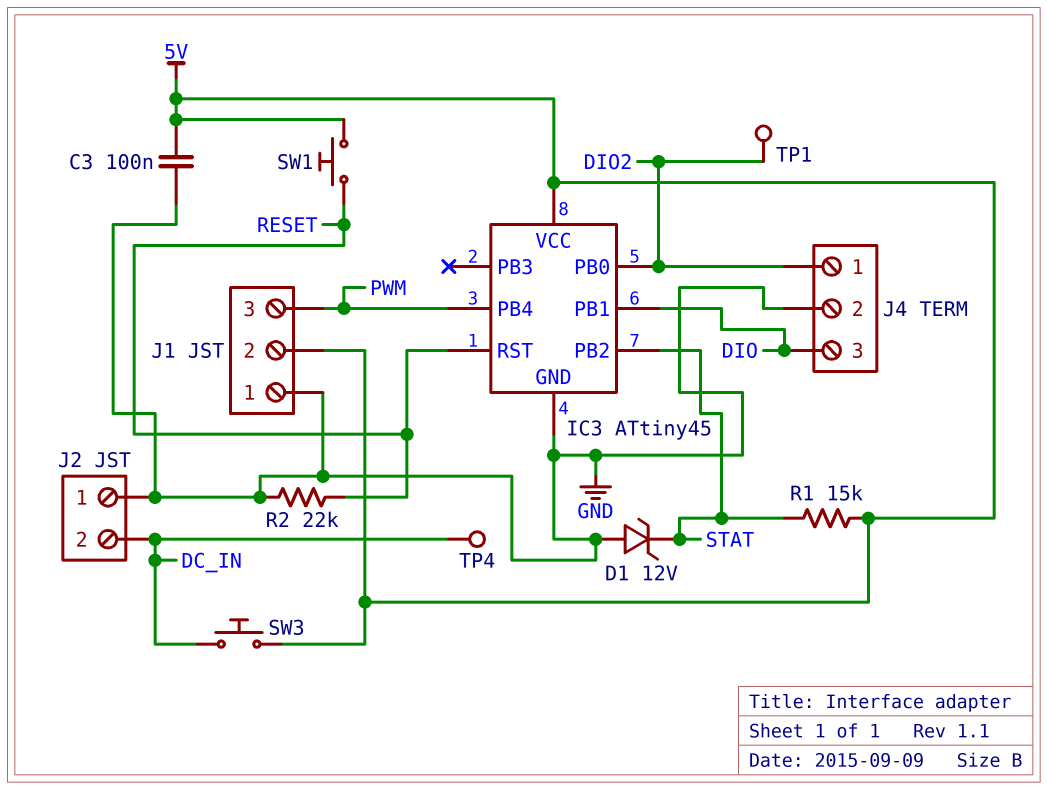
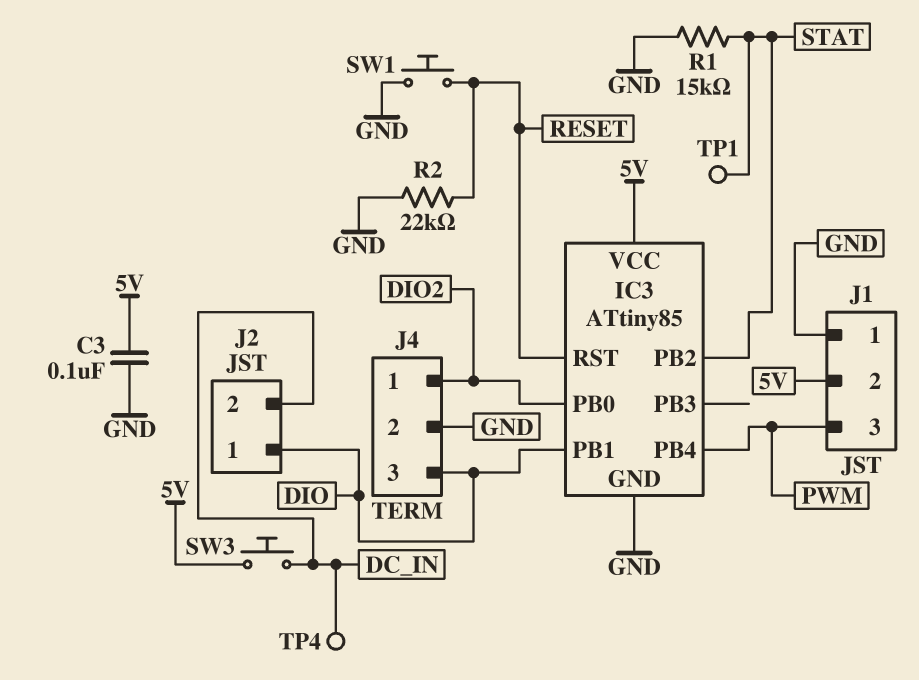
D1: zener 12V (A GND, K STAT) -> none
IC3: ATtiny45 -> ATtiny85
J2 pin 1: GND -> DIO
R1: 15k (5V, STAT) -> 15k (GND, STAT)
SW1: button (5V, RESET) -> button (GND, RESET)
TP1: test point (DIO2) -> test point (STAT)

